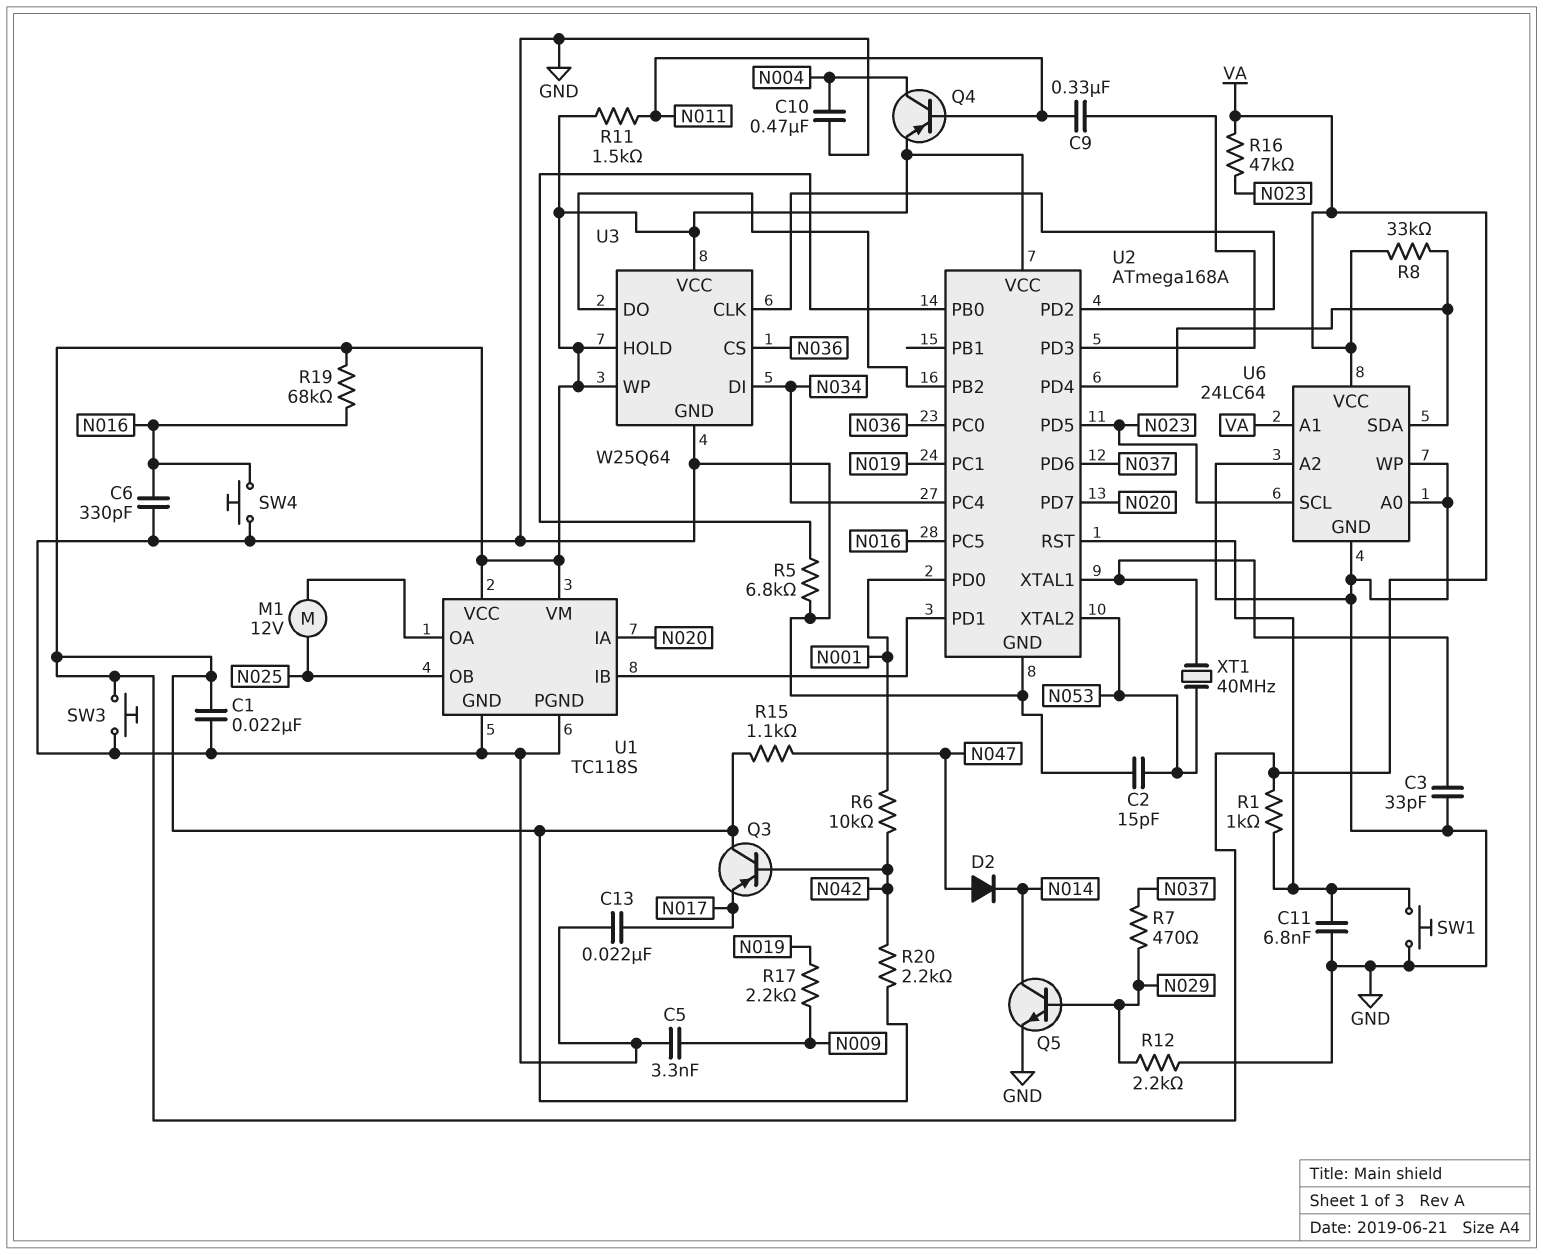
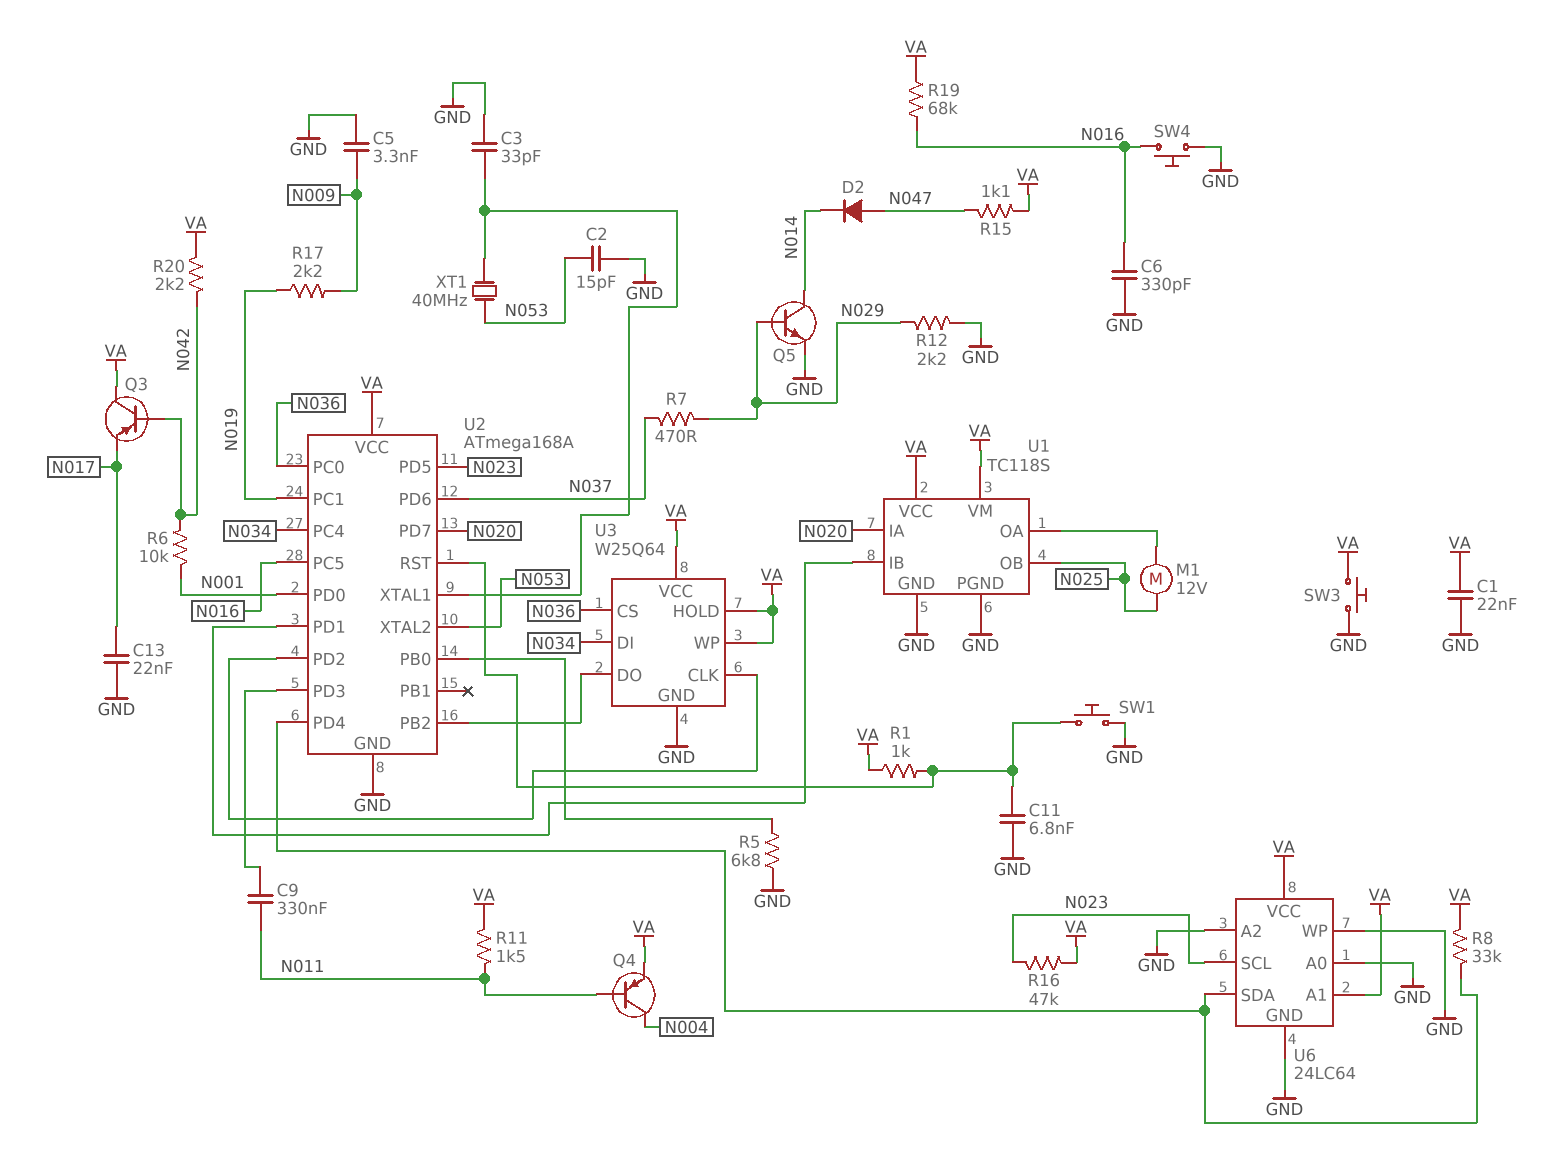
C10: 470nF (GND, N004) -> none

